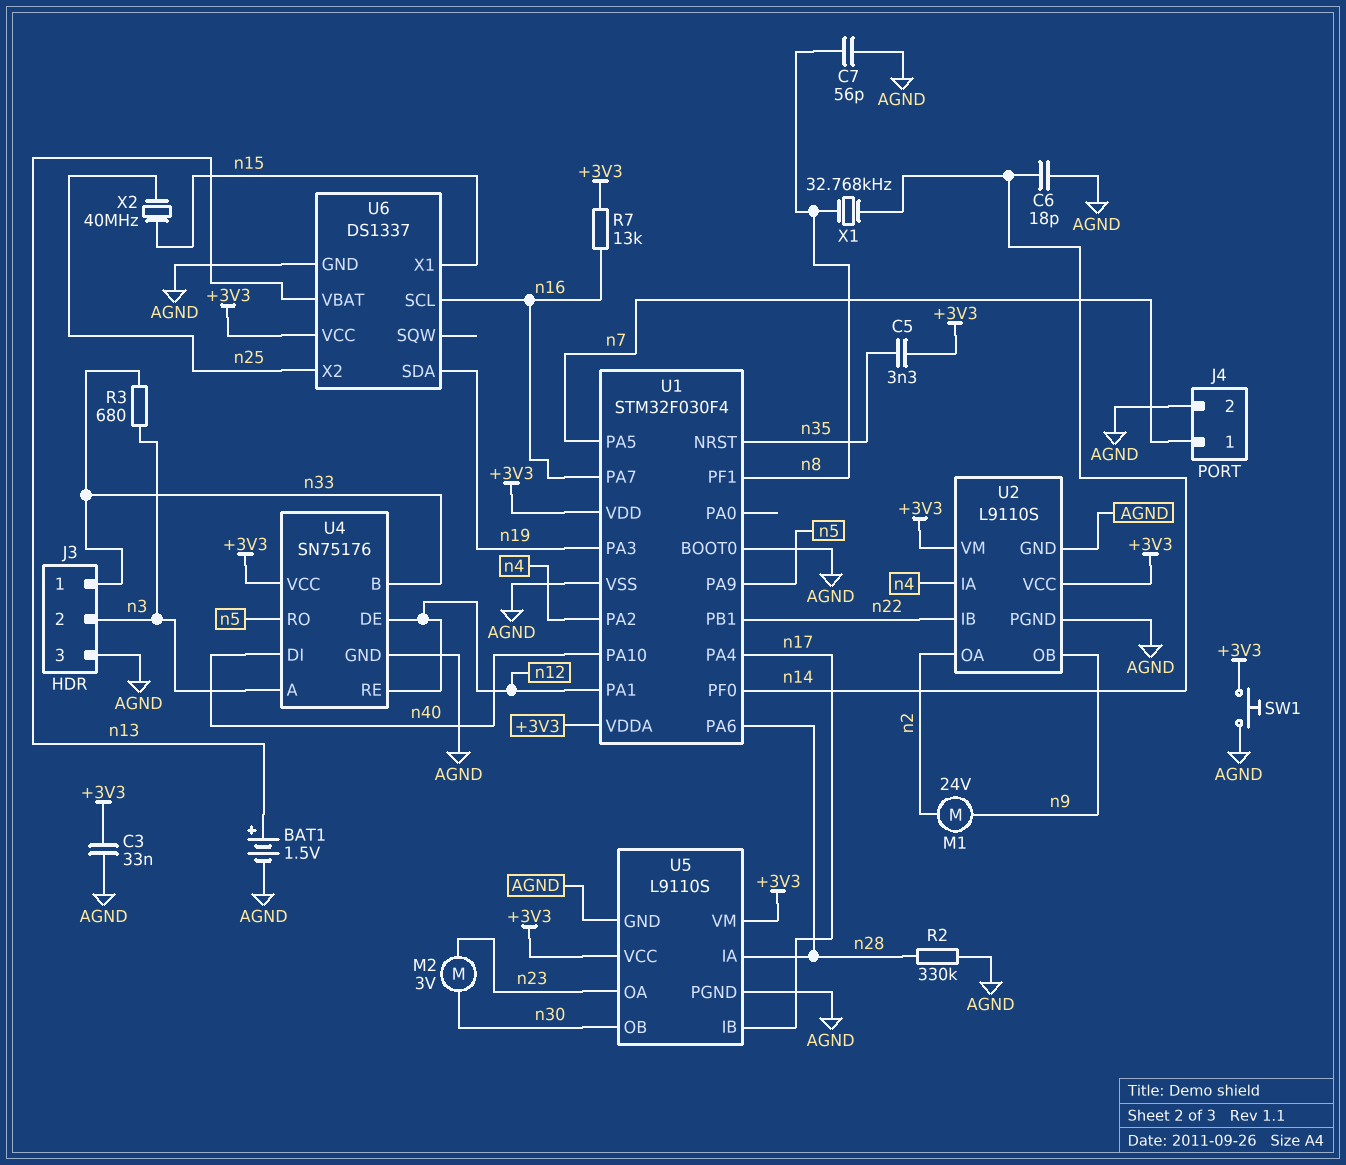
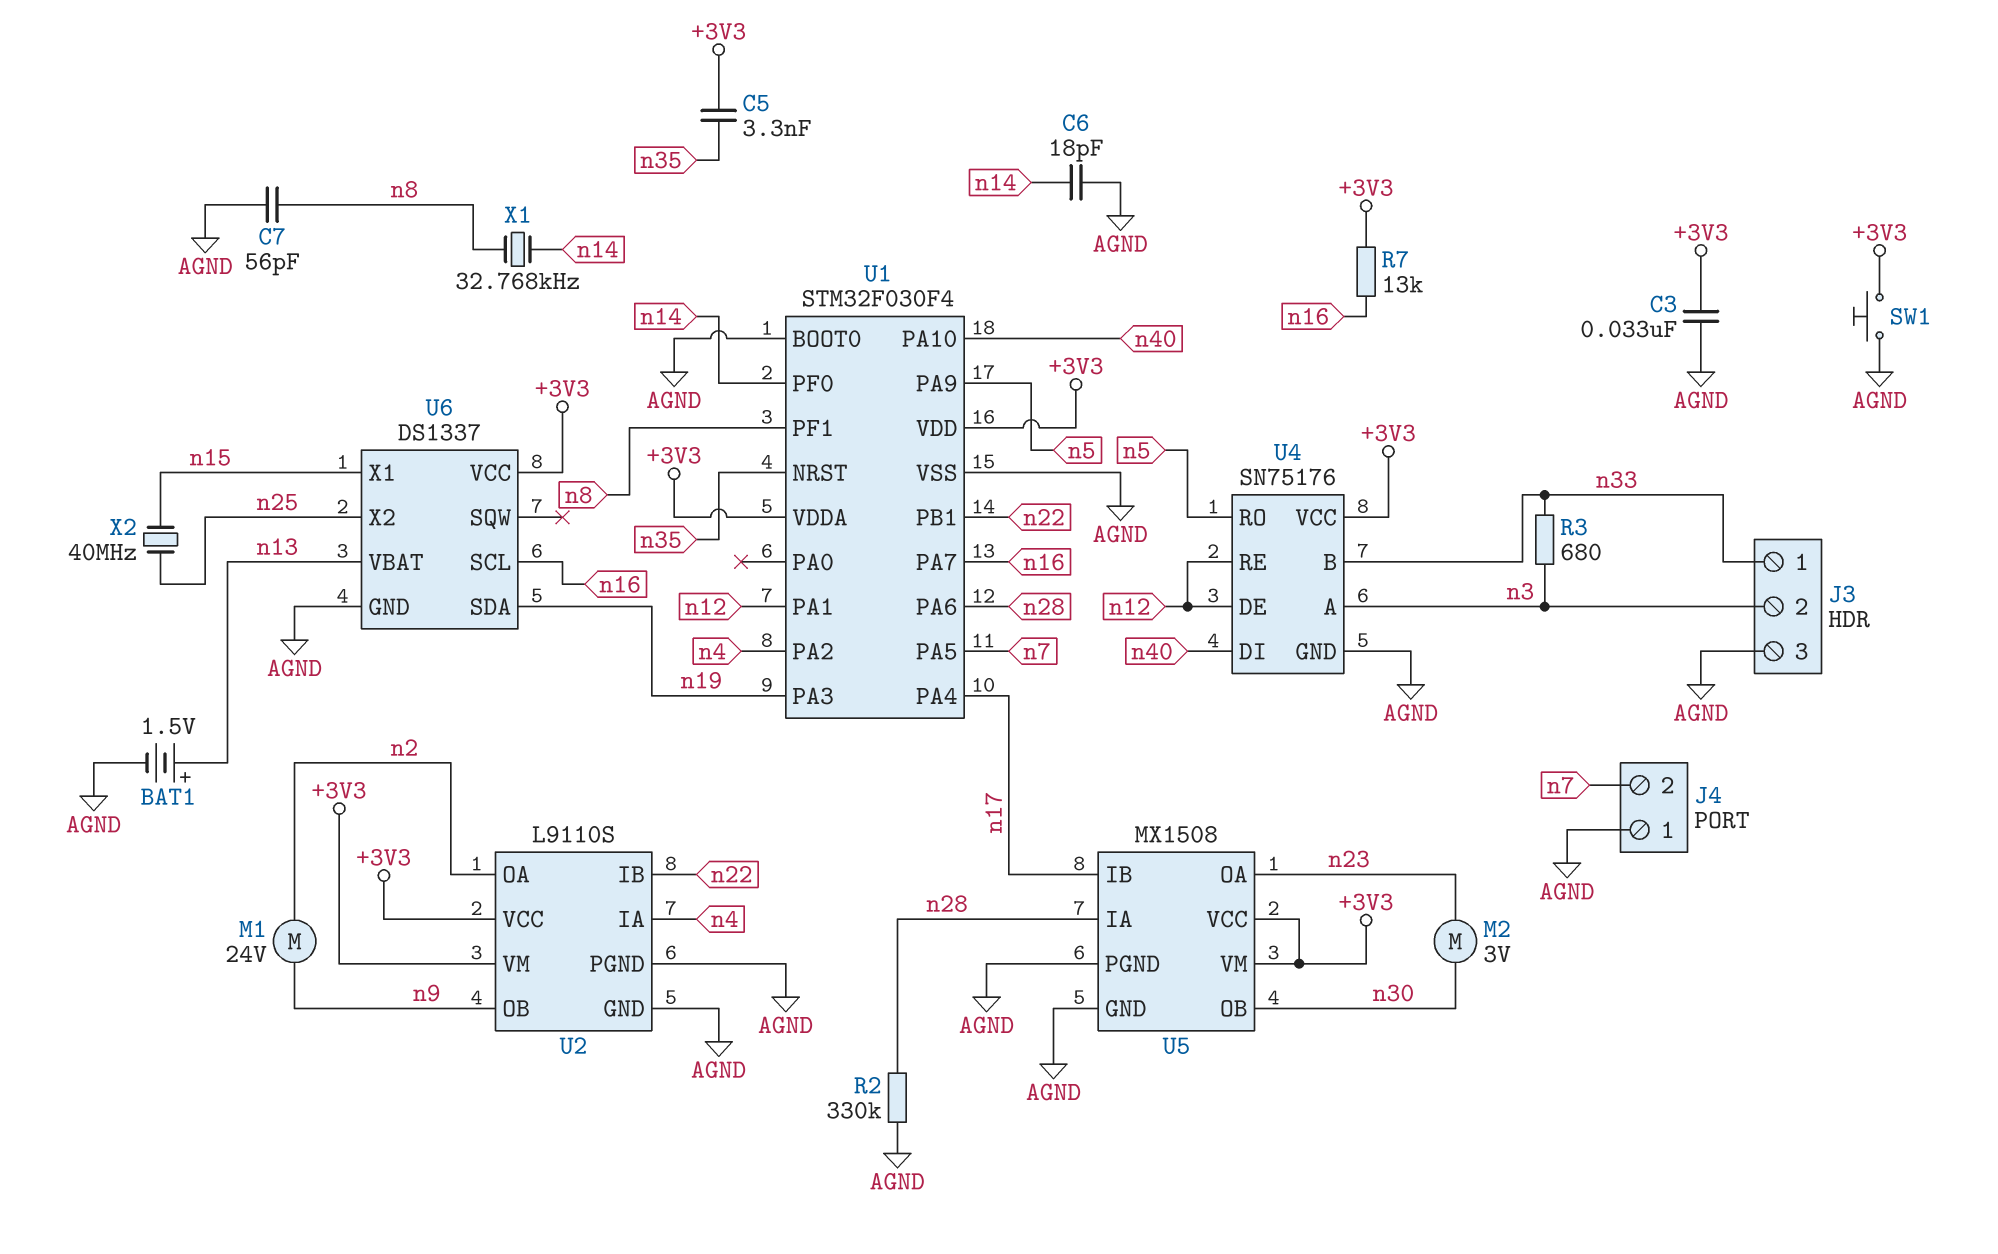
J4 pin 1: n7 -> AGND
J4 pin 2: AGND -> n7
U5: L9110S -> MX1508

